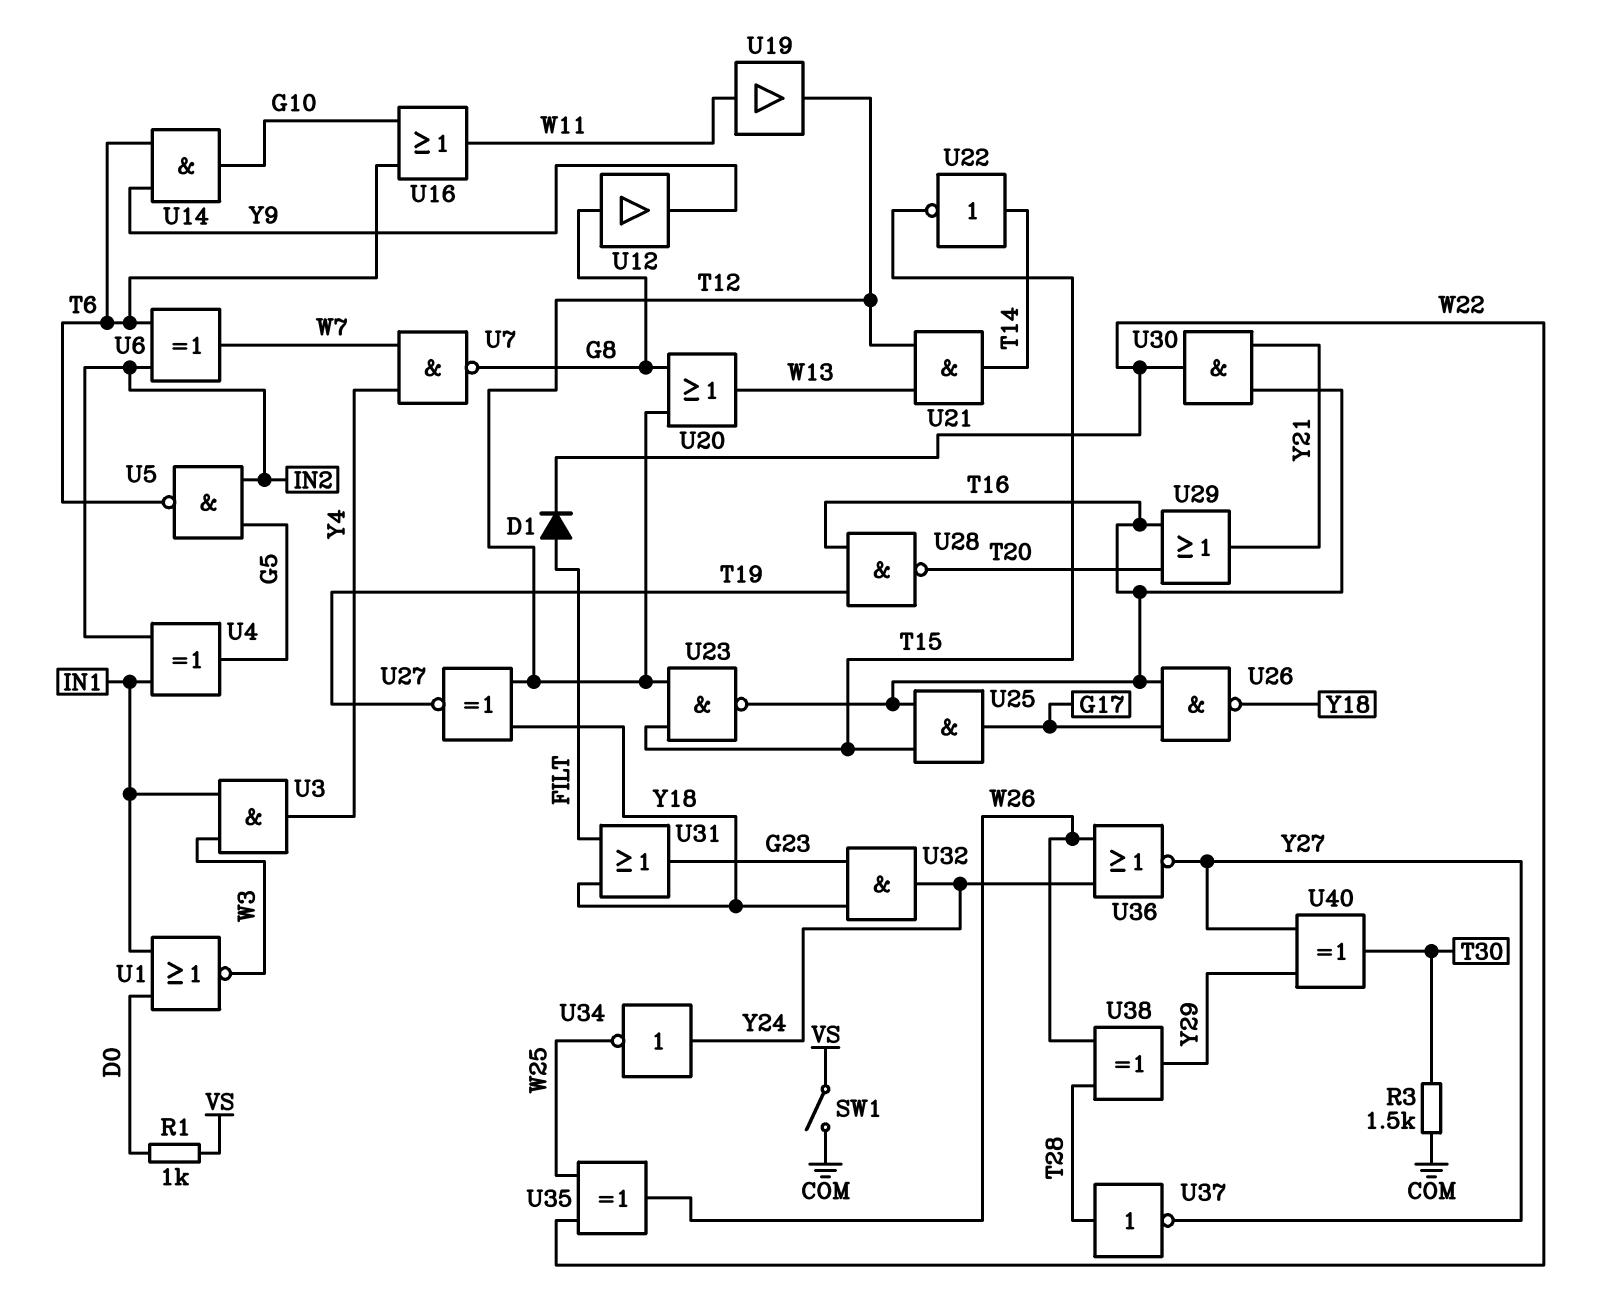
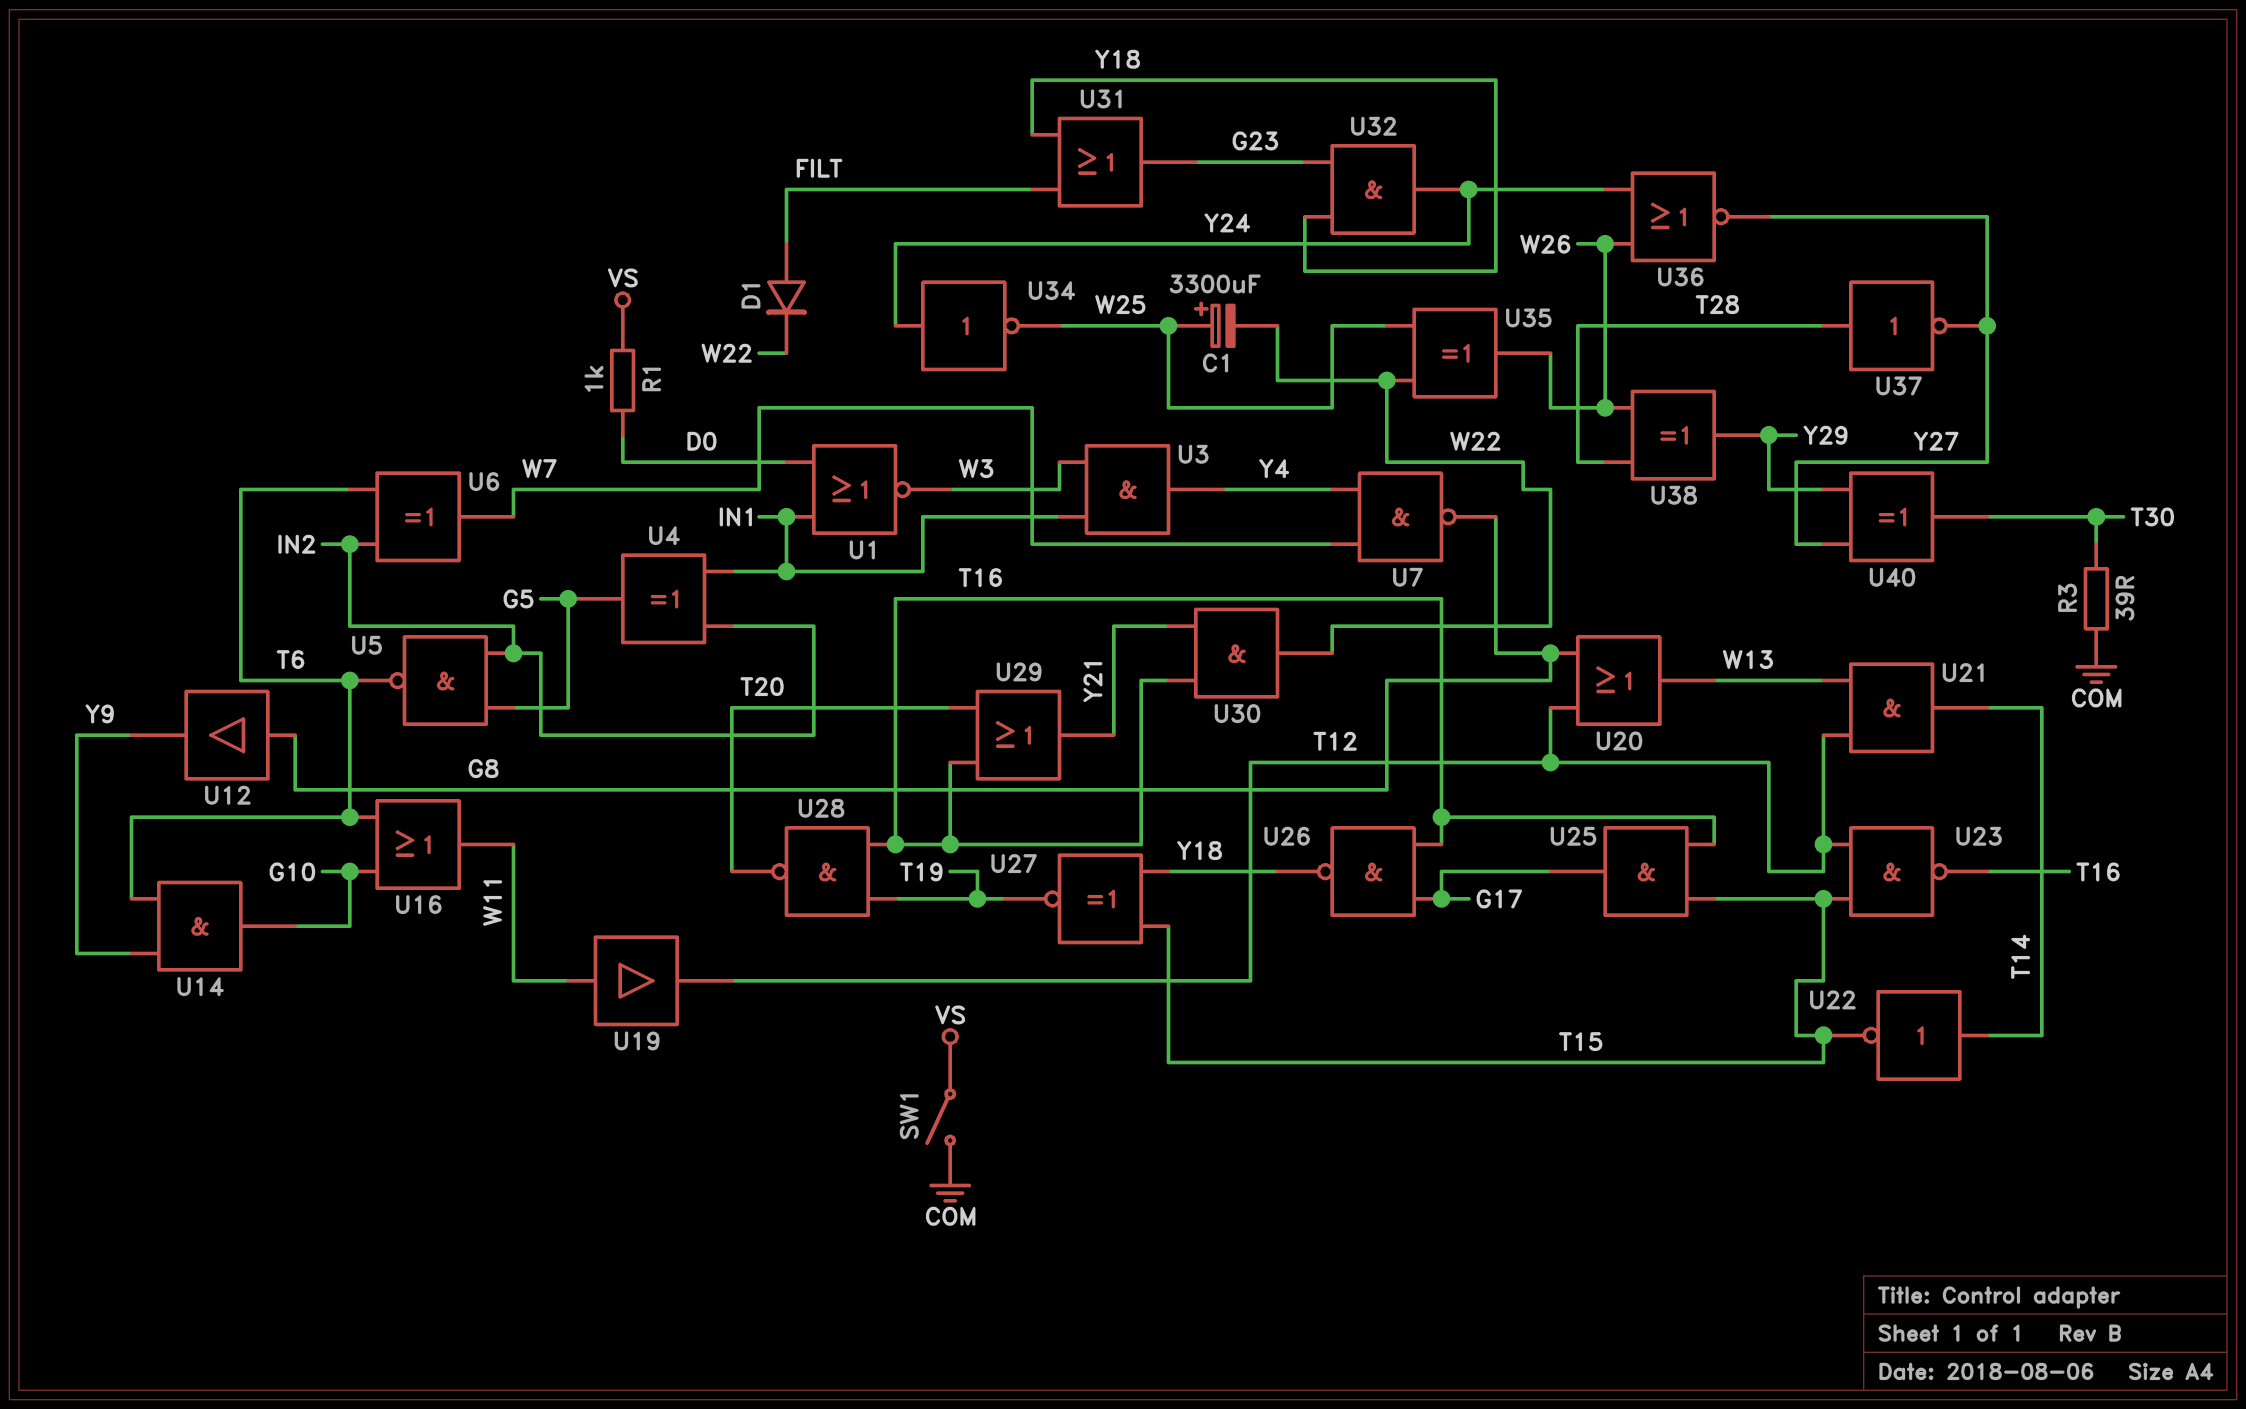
C1: none -> 3300uF (plus W25, minus W22)
R3: 1.5k (COM, T30) -> 39 (COM, T30)
U27: XNOR (in T12, in Y18, out T19) -> XNOR (in T15, in Y18, out T19)

